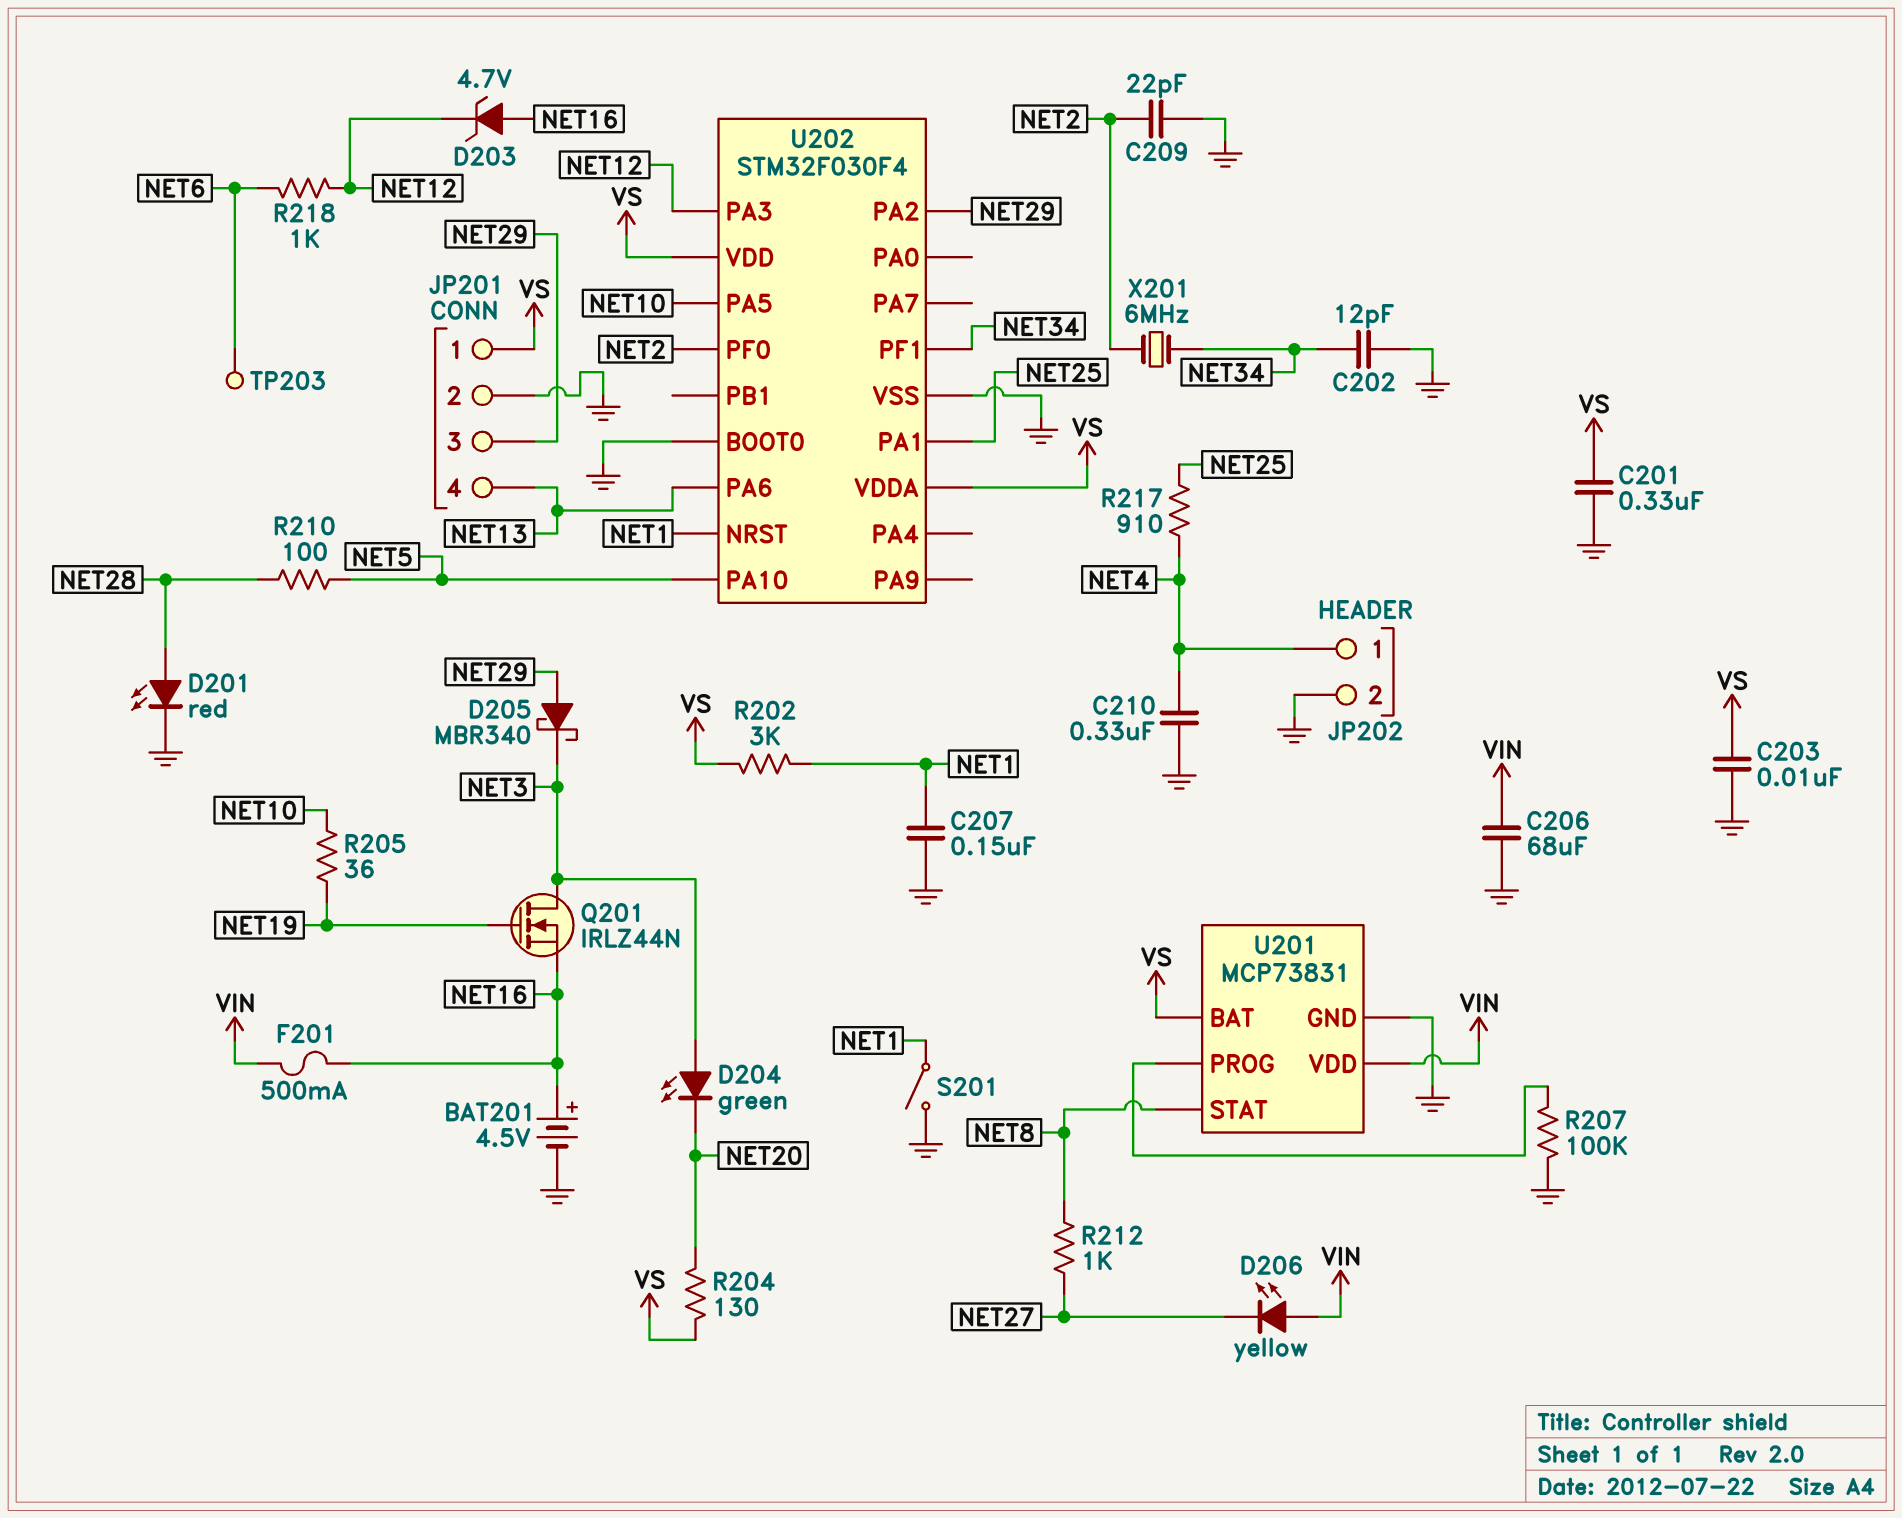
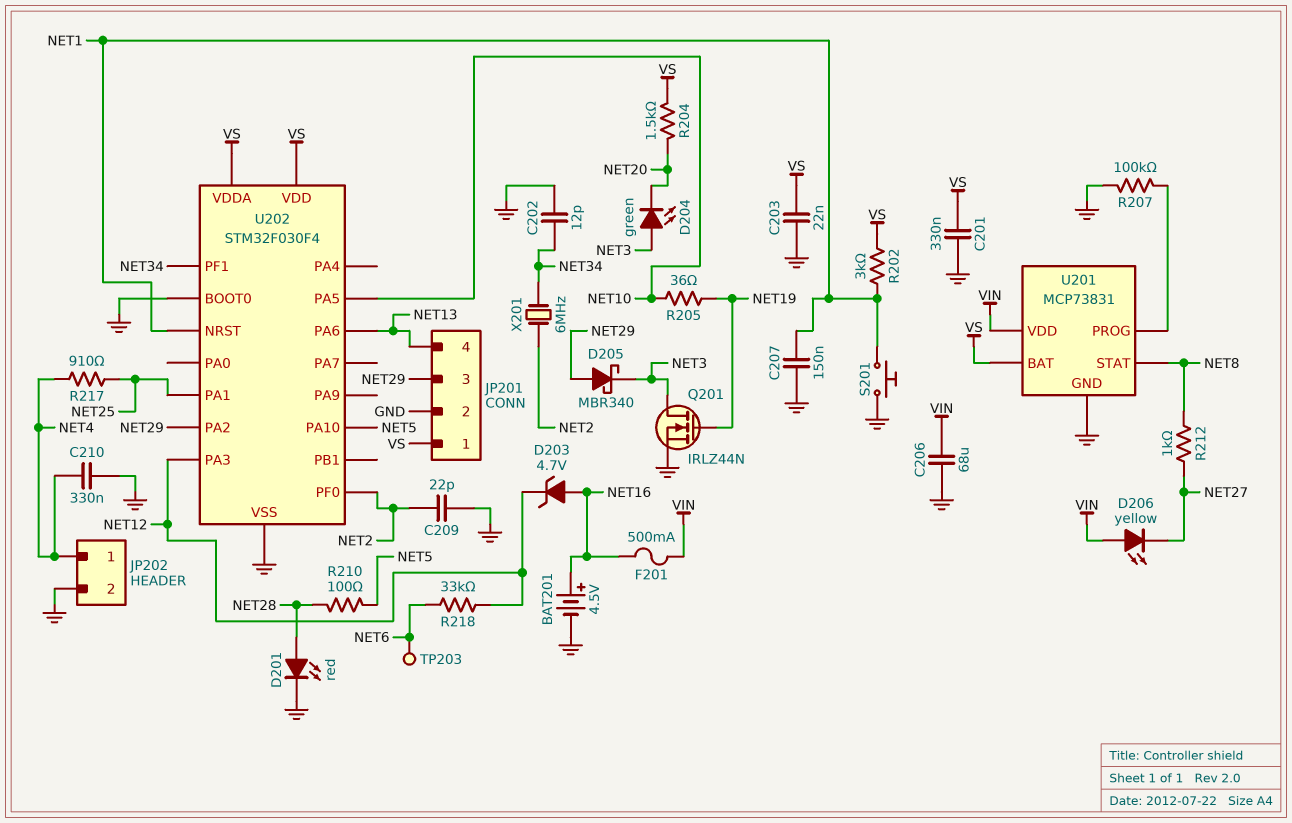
C203: 10nF (GND, VS) -> 22nF (GND, VS)
Q201: NMOS IRLZ44N (G NET19, D NET3, S NET16) -> NMOS IRLZ44N (G NET19, D NET3, S GND)
R204: 130 (NET20, VS) -> 1.5k (NET20, VS)
R218: 1k (NET6, NET12) -> 33k (NET6, NET12)
S201: switch (GND, NET1) -> button (GND, NET1)

